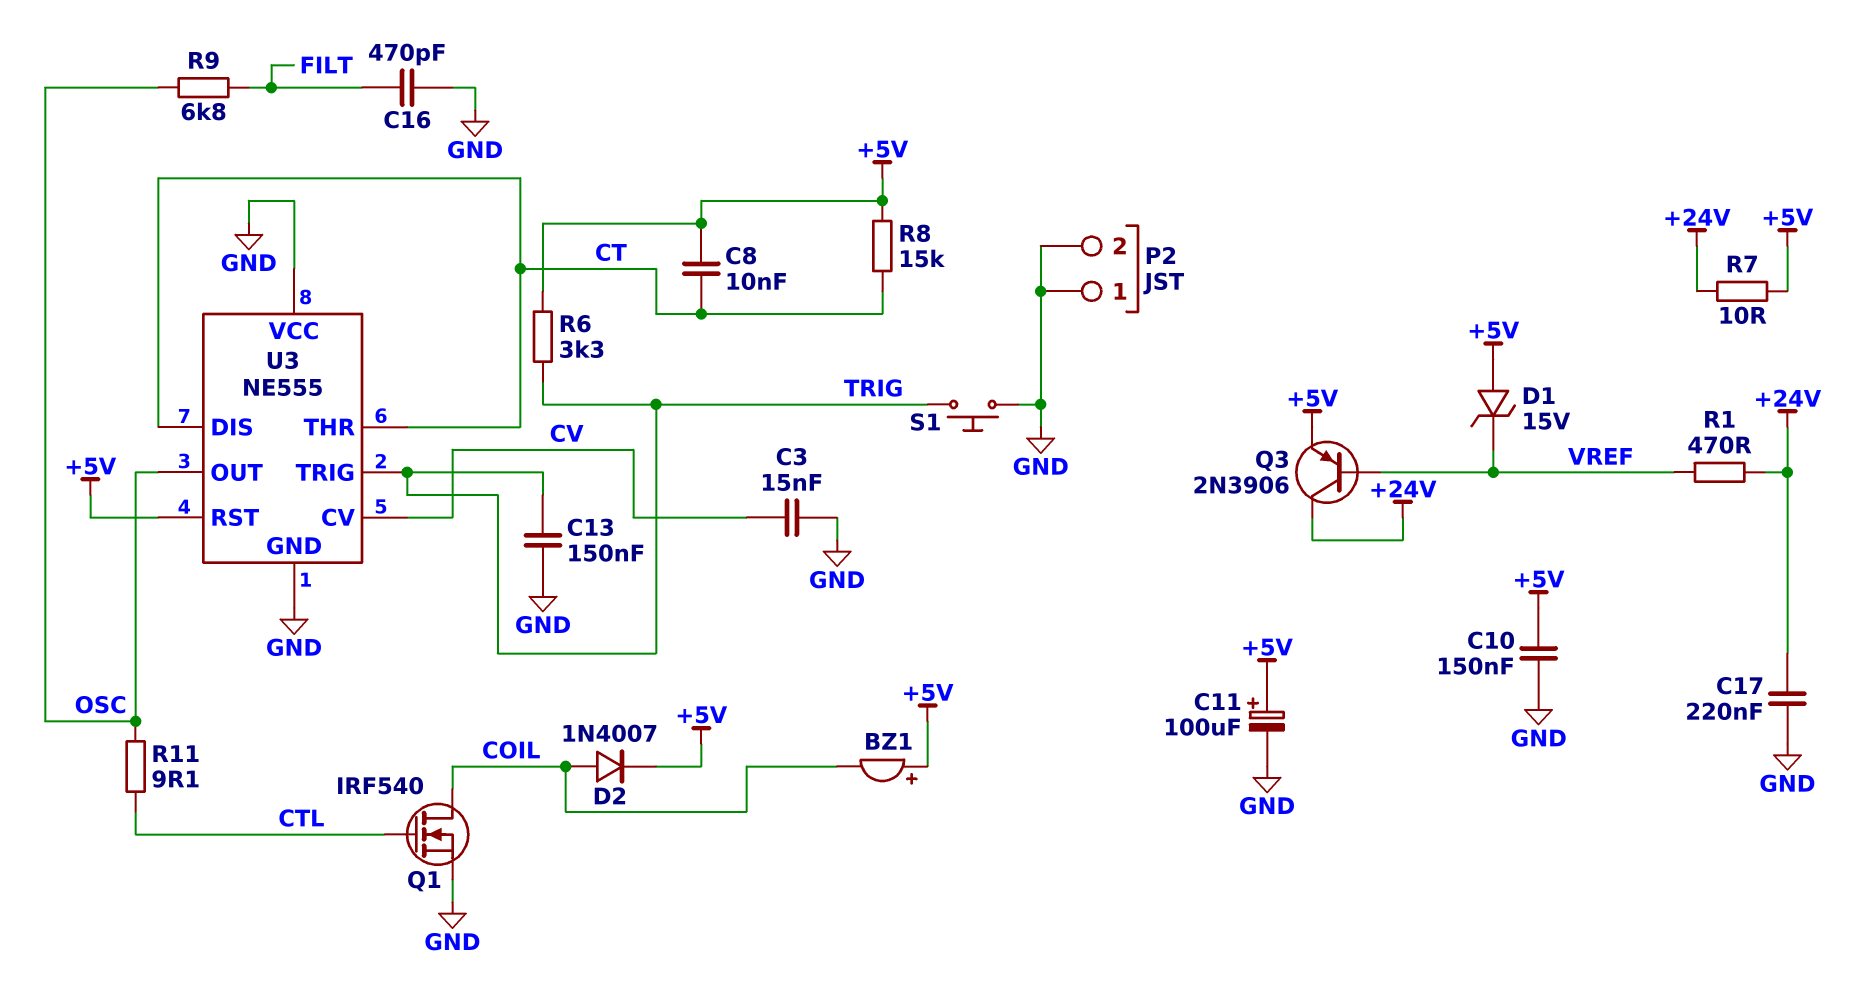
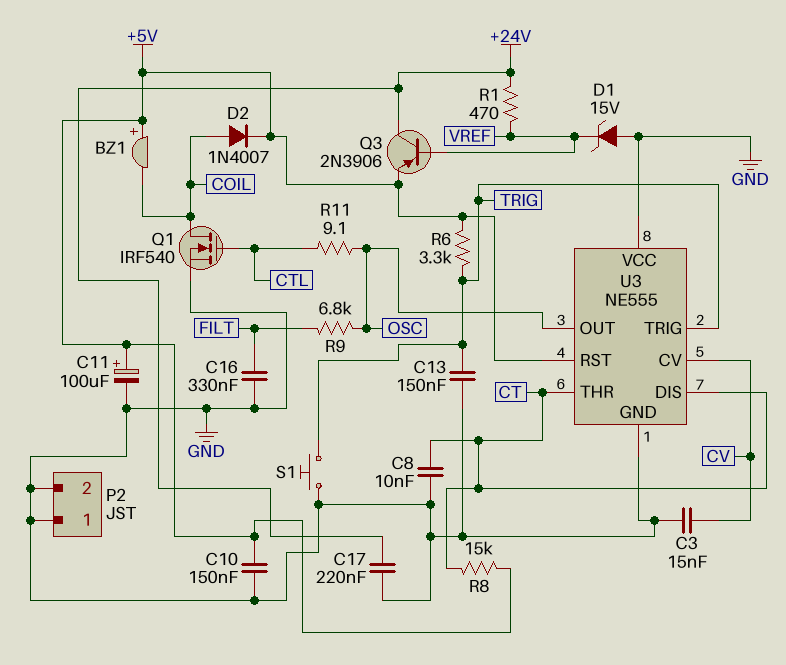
C8: 10nF (+5V, CT) -> 10nF (CT, GND)
C16: 470pF (FILT, GND) -> 330nF (FILT, GND)
D1: zener 15V (A +5V, K VREF) -> zener 15V (A GND, K VREF)
R7: 10 (+5V, +24V) -> none

